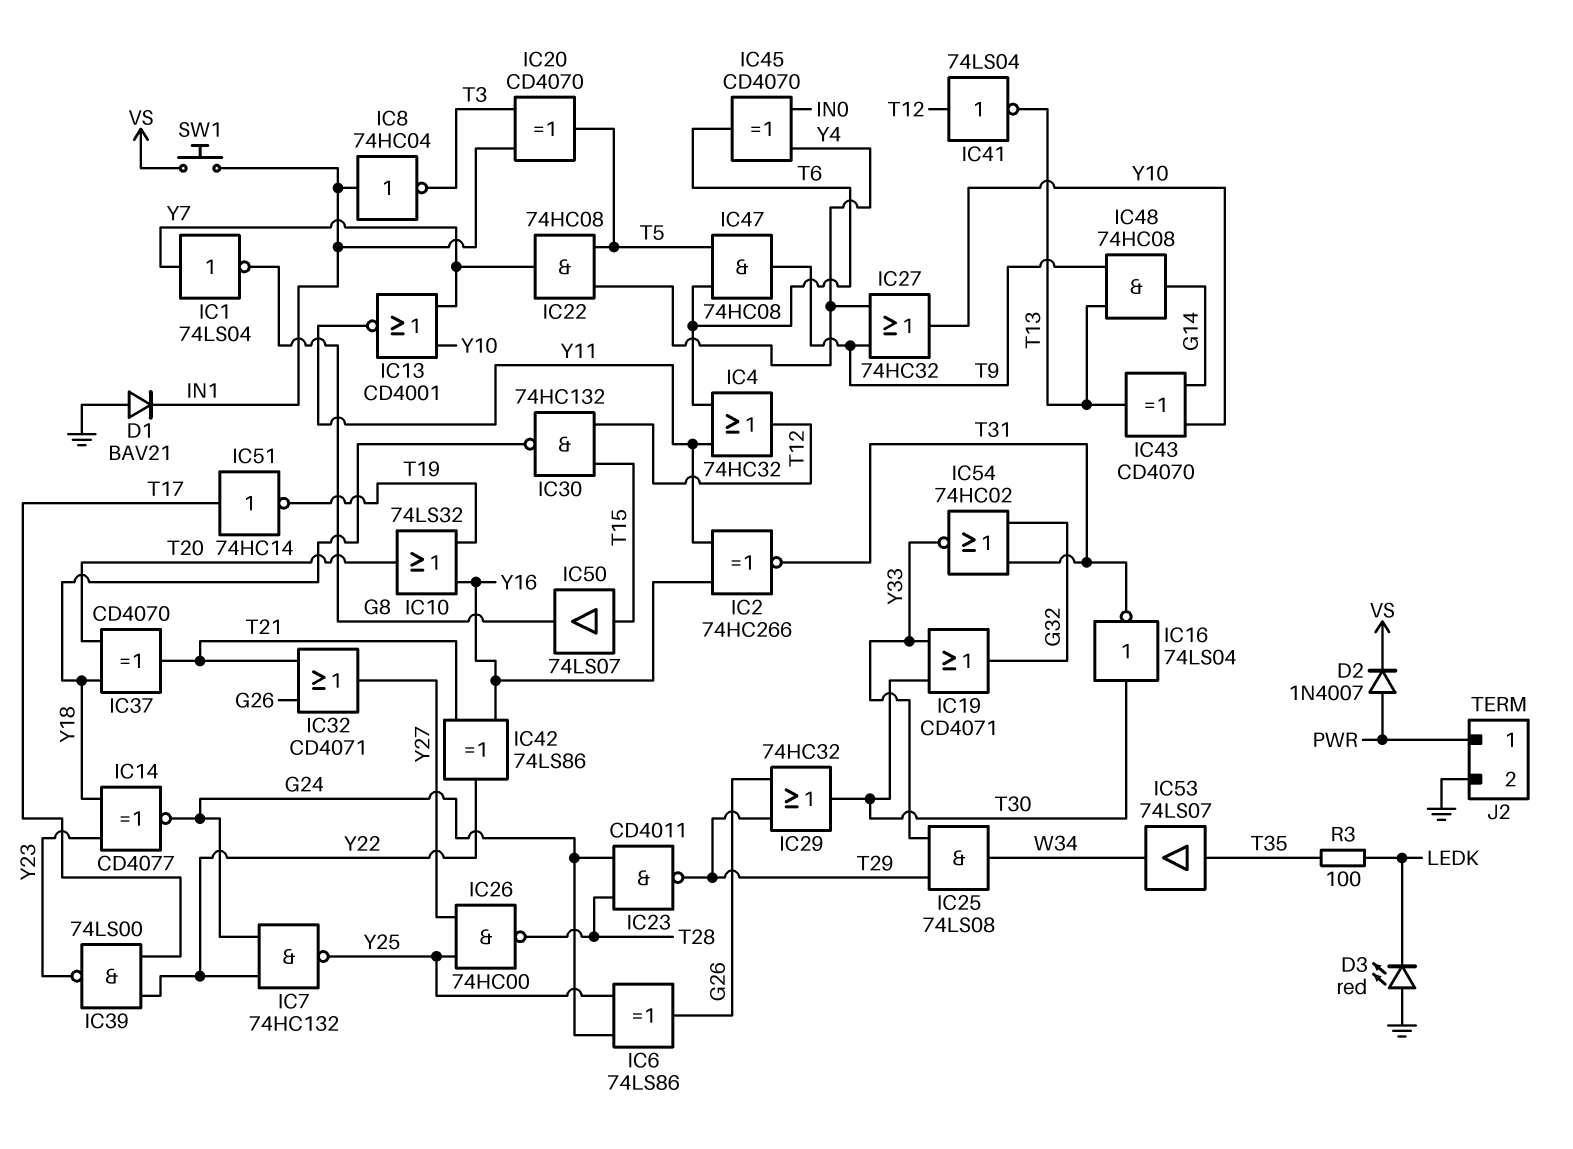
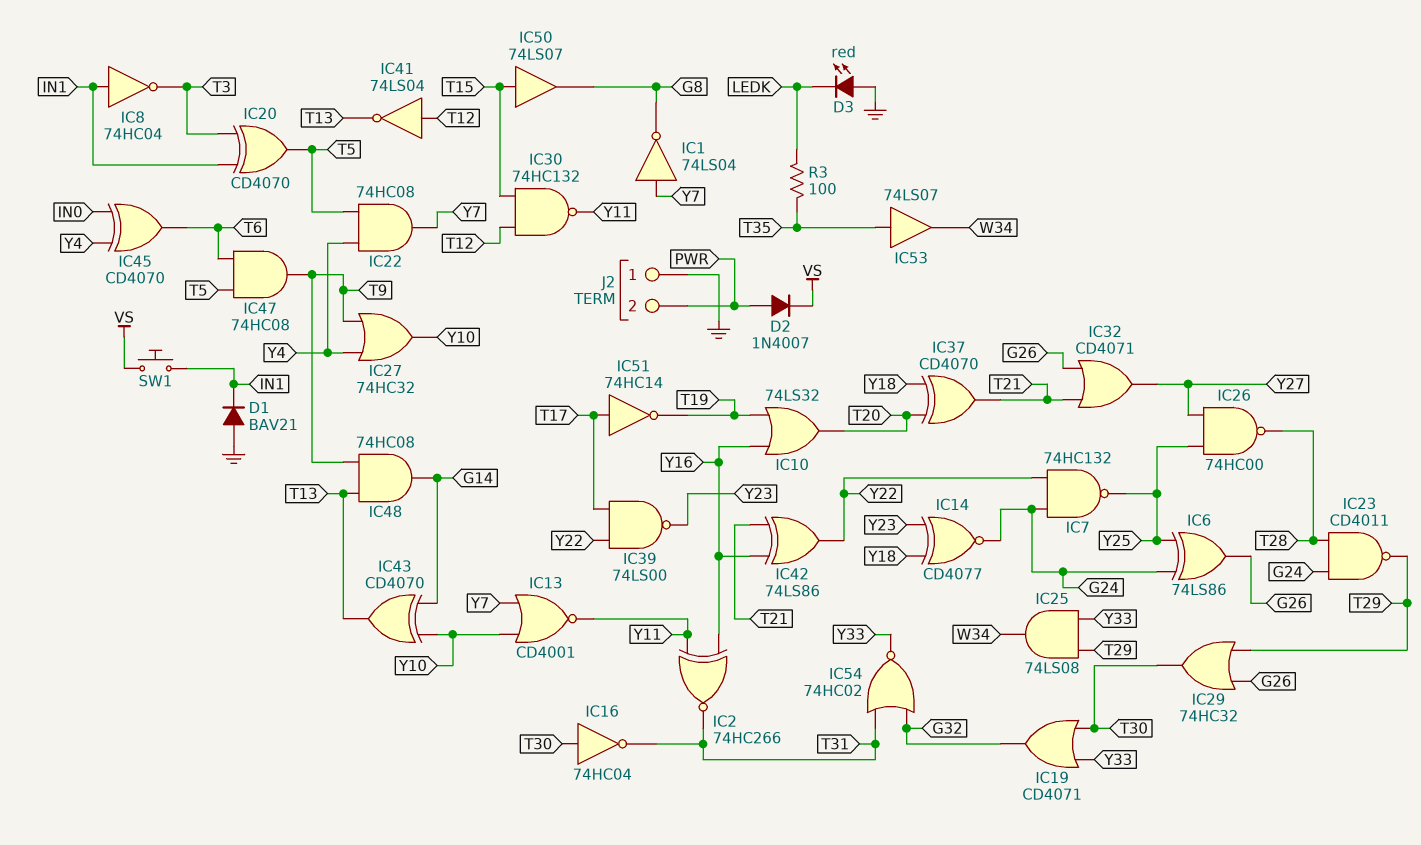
IC4: OR 74HC32 (in T6, in Y11, out T12) -> none
IC16: NOT 74LS04 (in T30, out T31) -> NOT 74HC04 (in T30, out T31)
IC30: NAND 74HC132 (in T12, in T15, out Y18) -> NAND 74HC132 (in T12, in T15, out Y11)
J2 pin 1: PWR -> GND
J2 pin 2: GND -> PWR

